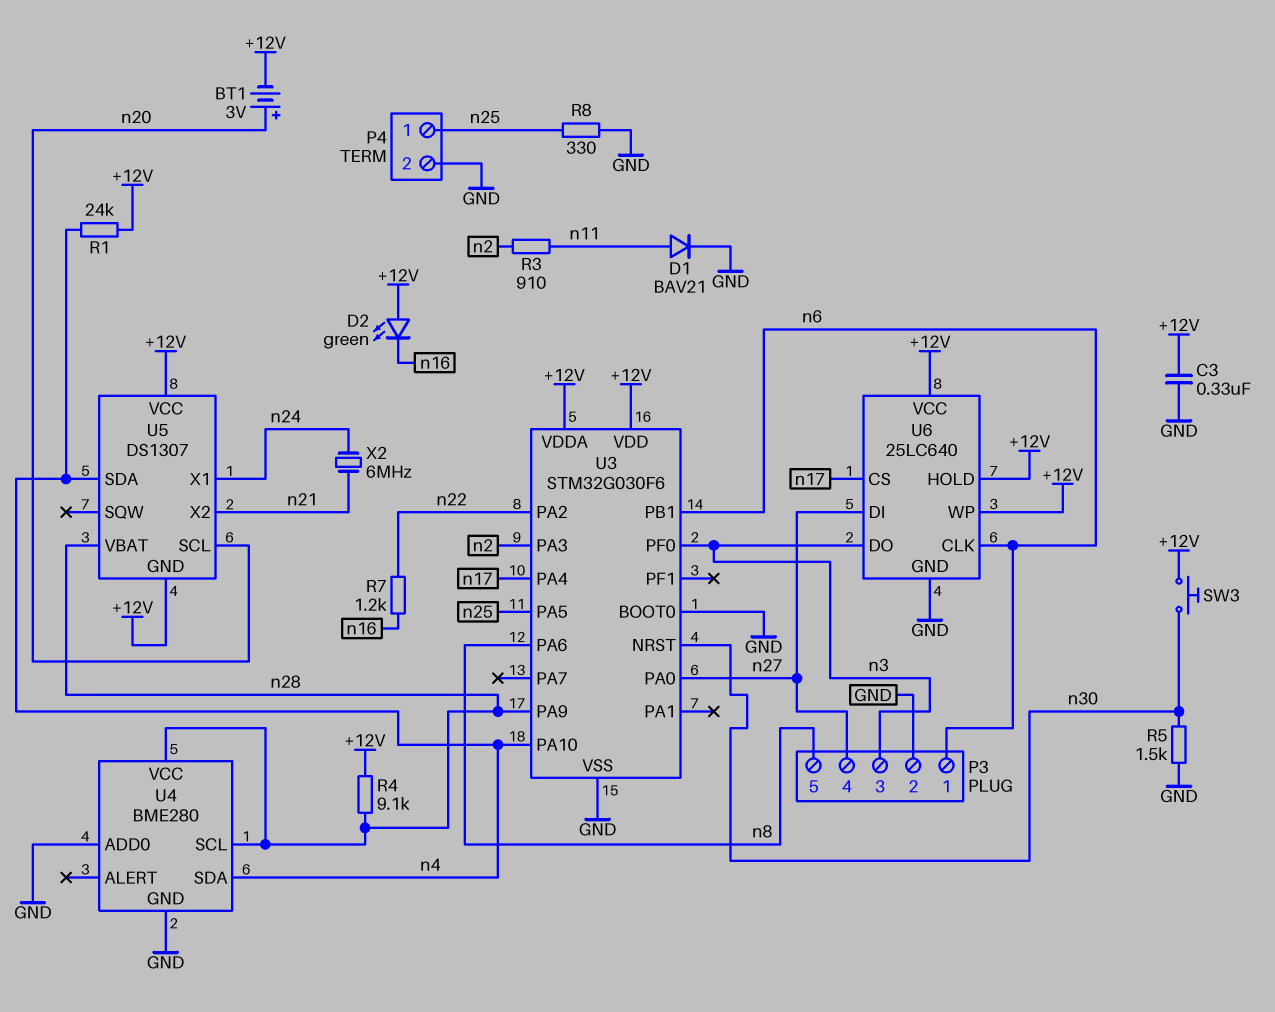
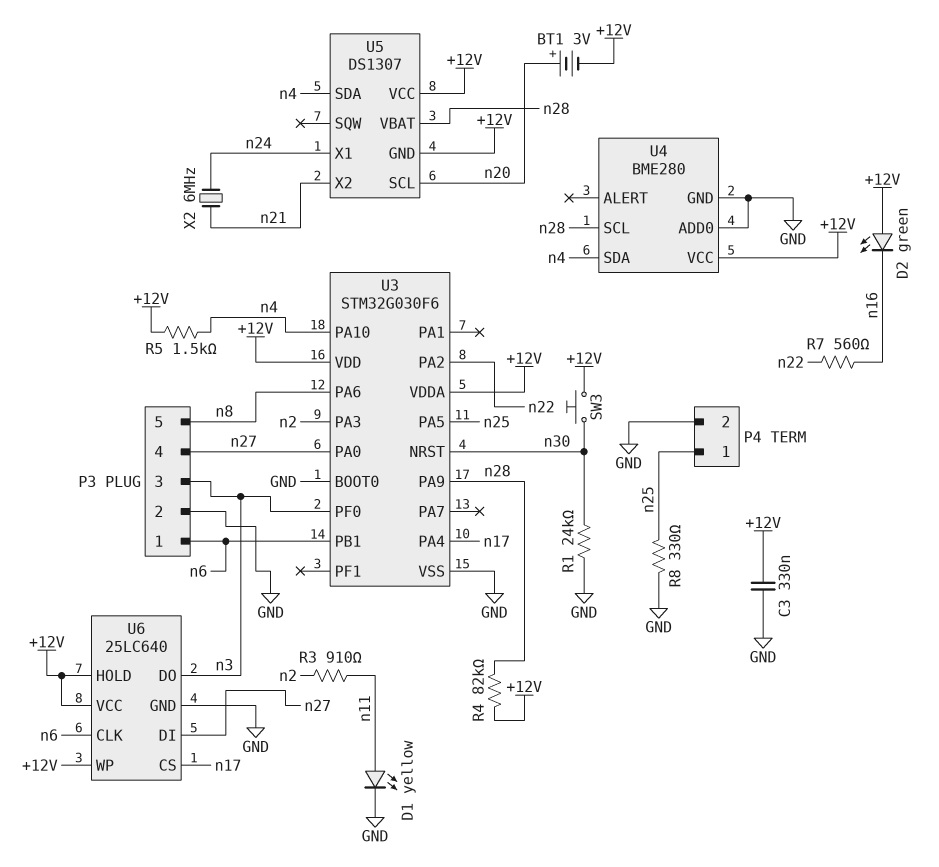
D1: diode BAV21 (A n11, K GND) -> LED yellow (A n11, K GND)
R1: 24k (+12V, n4) -> 24k (GND, n30)
R4: 9.1k (+12V, n28) -> 82k (+12V, n28)
R5: 1.5k (GND, n30) -> 1.5k (+12V, n4)
R7: 1.2k (n16, n22) -> 560 (n16, n22)
U4 pin VCC: n28 -> +12V

